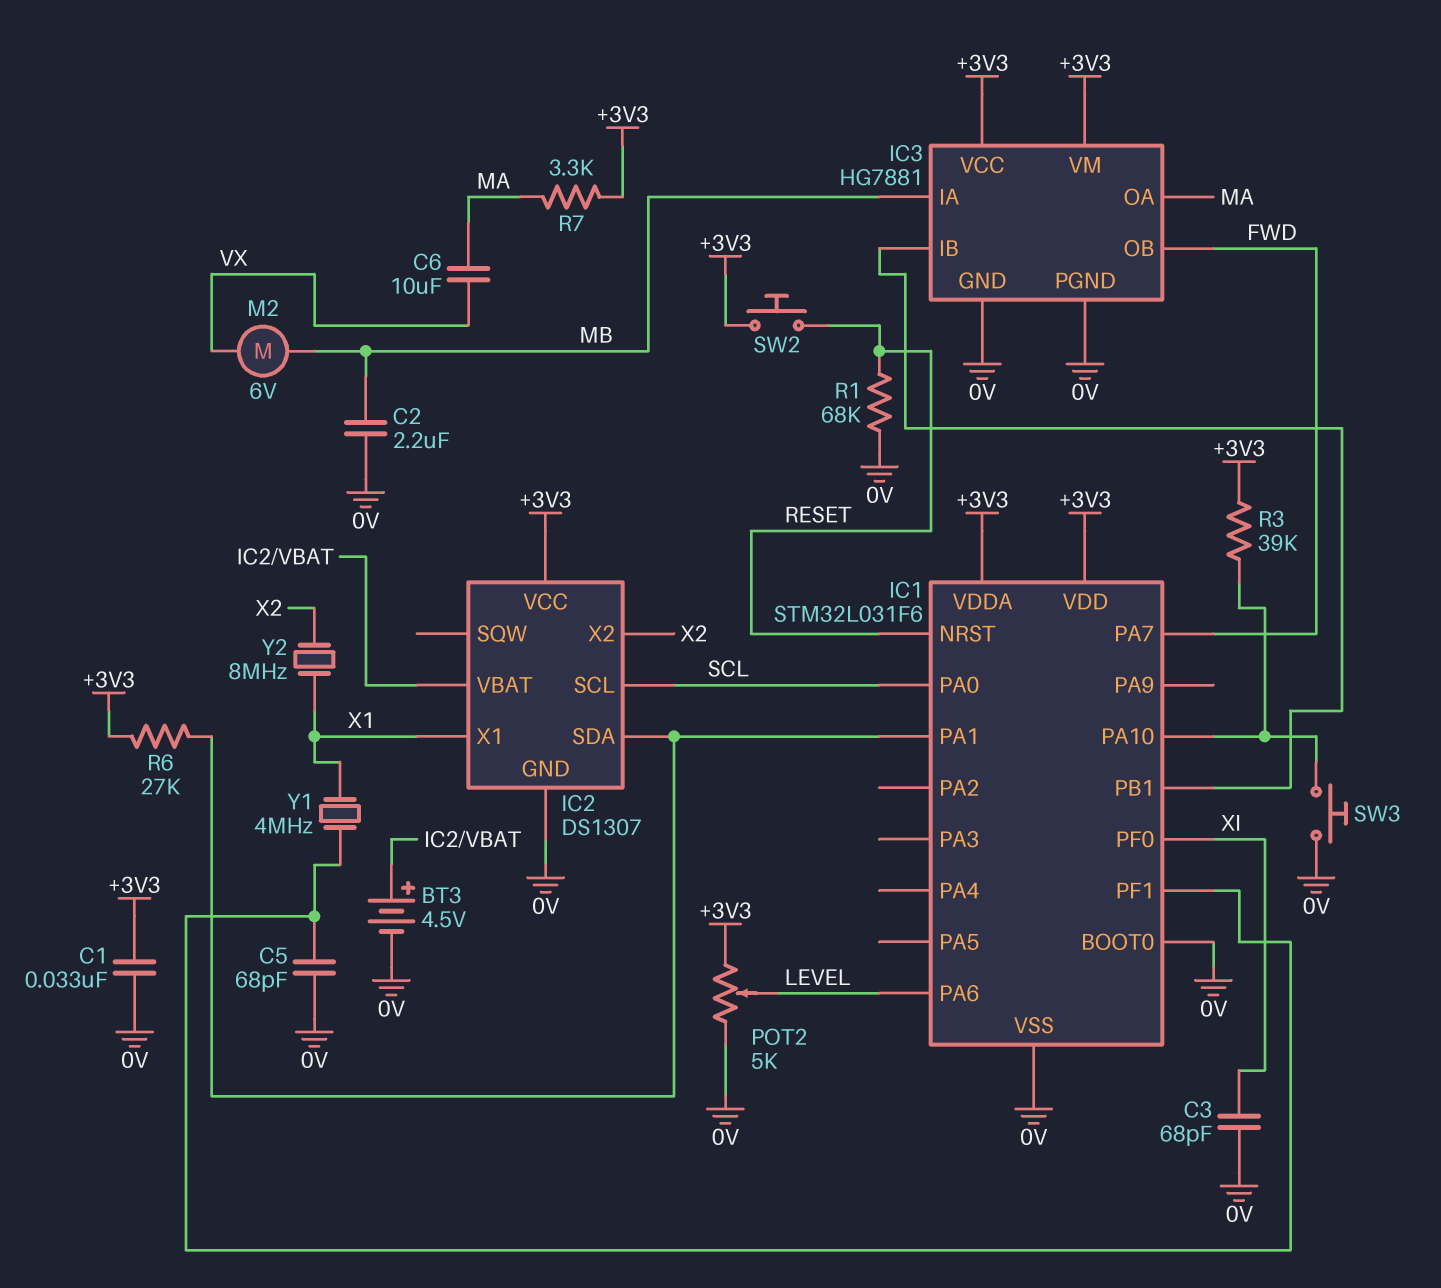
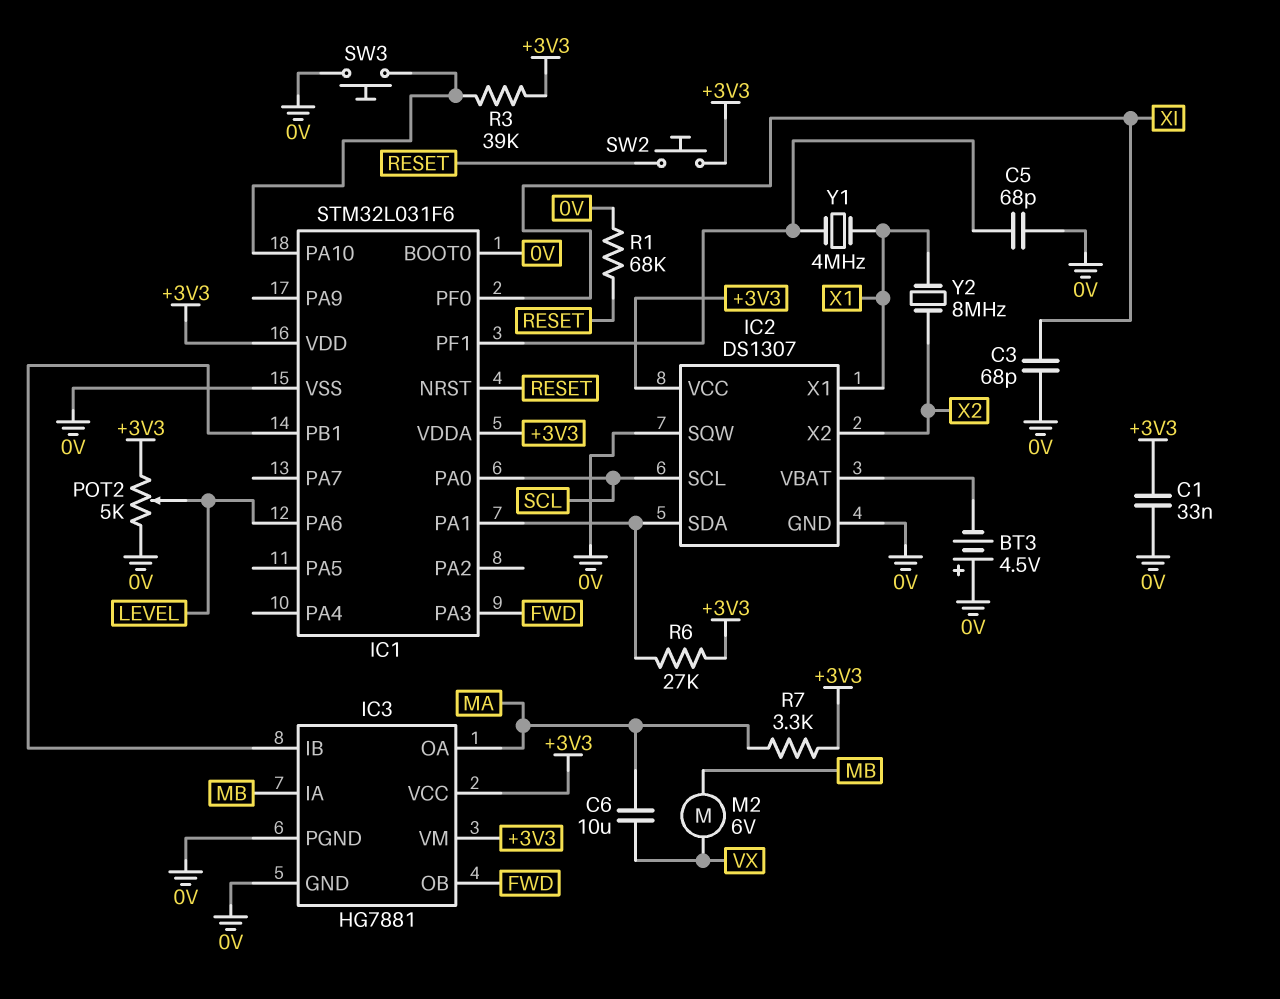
BT3: 4.5V (plus IC2/VBAT, minus 0V) -> 4.5V (plus 0V, minus IC2/VBAT)
C2: 2.2uF (0V, MB) -> none
IC1 pin PA3: none -> FWD
IC1 pin PA7: FWD -> none
IC2 pin SQW: none -> 0V

